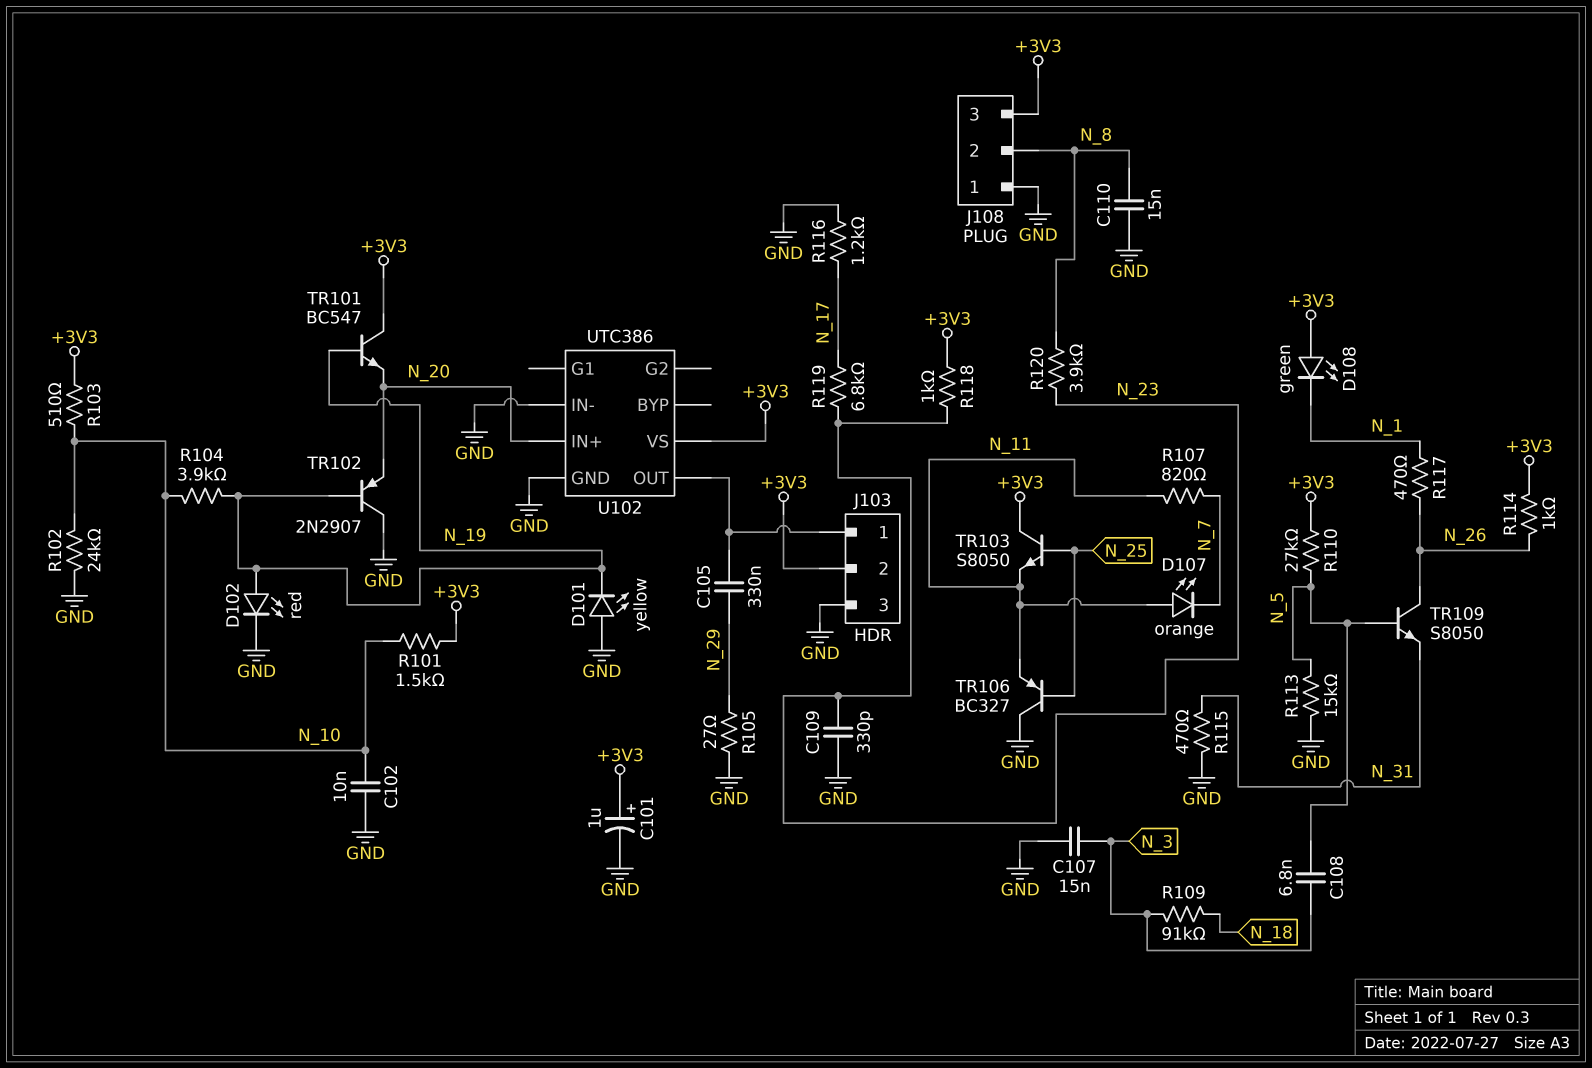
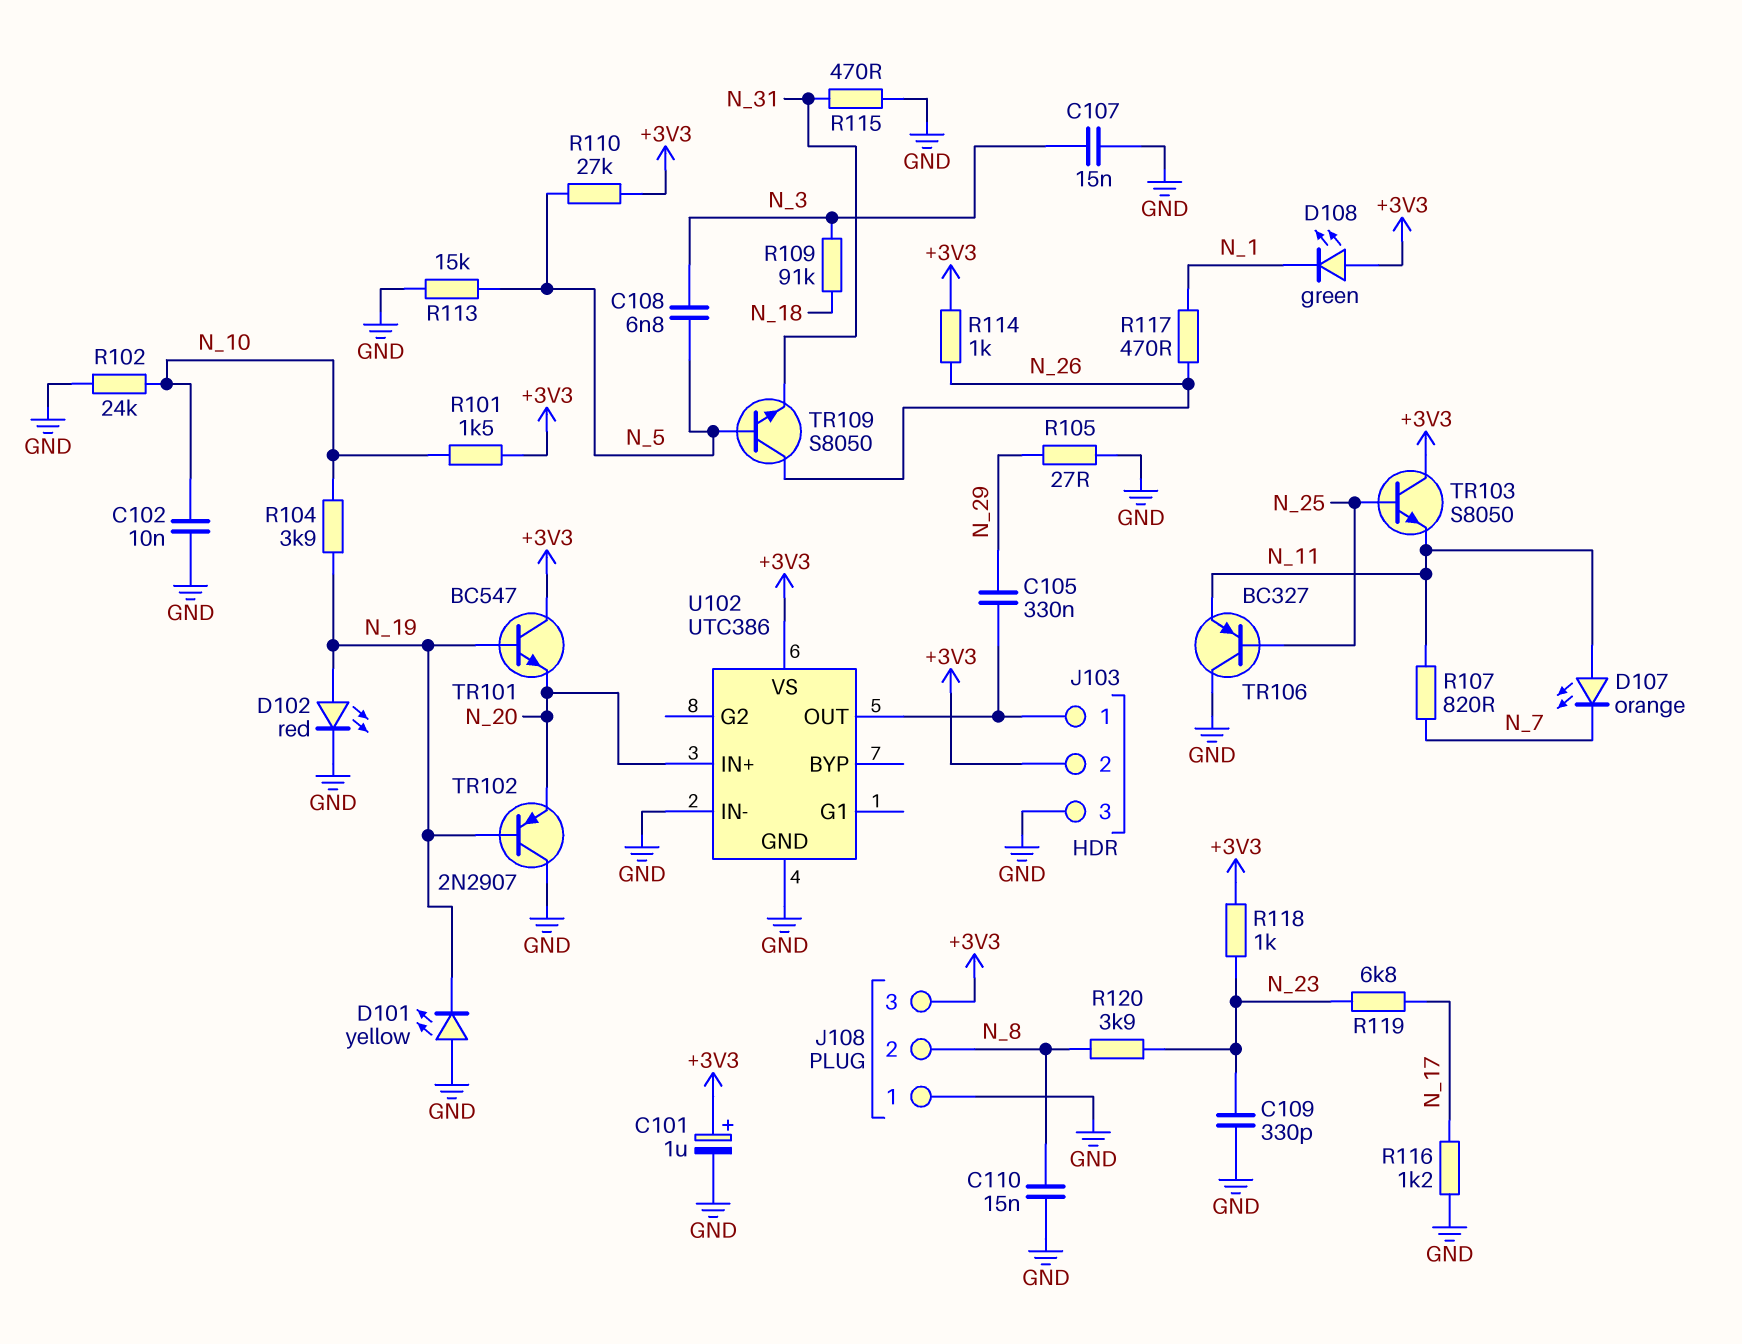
R103: 510 (+3V3, N_10) -> none

